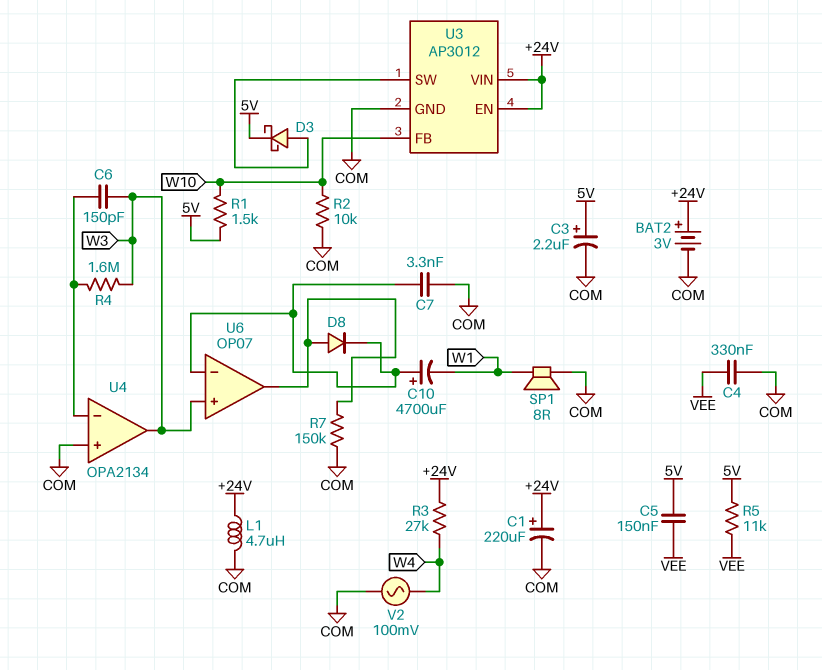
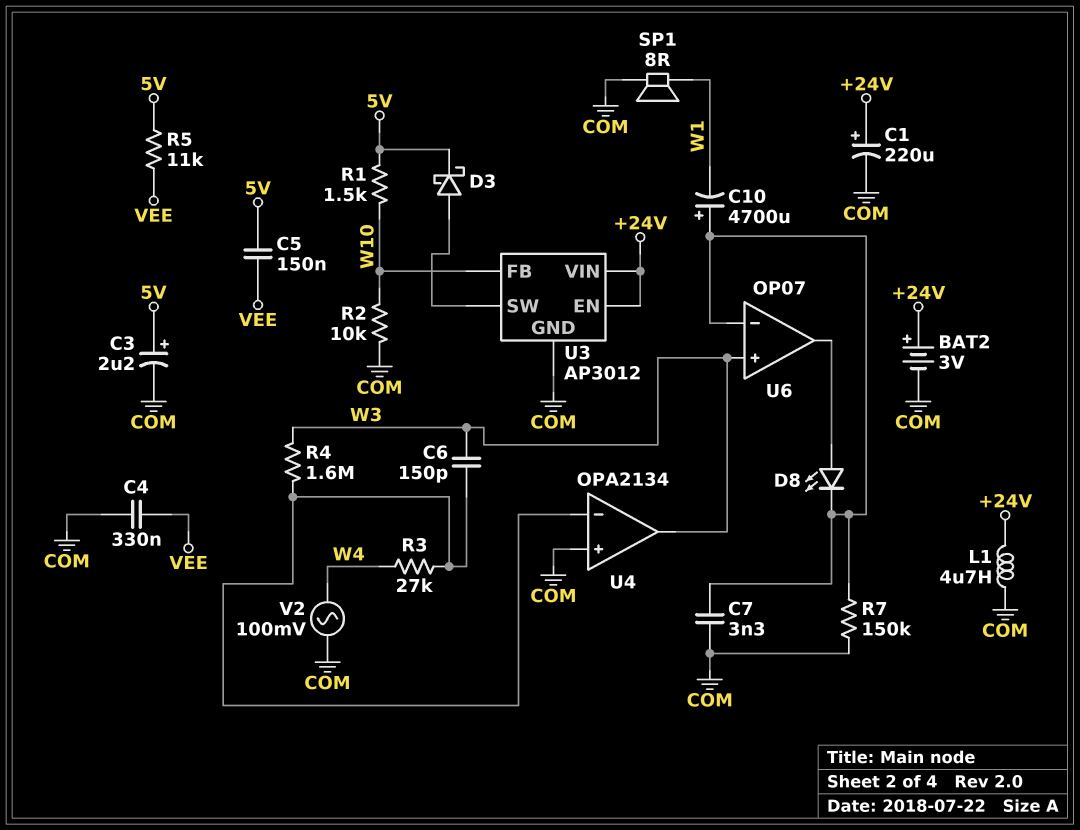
D8: diode (A U6/out, K U6/in-) -> LED (A U6/out, K U6/in-)
R3: 27k (+24V, W4) -> 27k (U4/in-, W4)
R7: 150k (COM, U6/out) -> 150k (COM, U6/in-)

